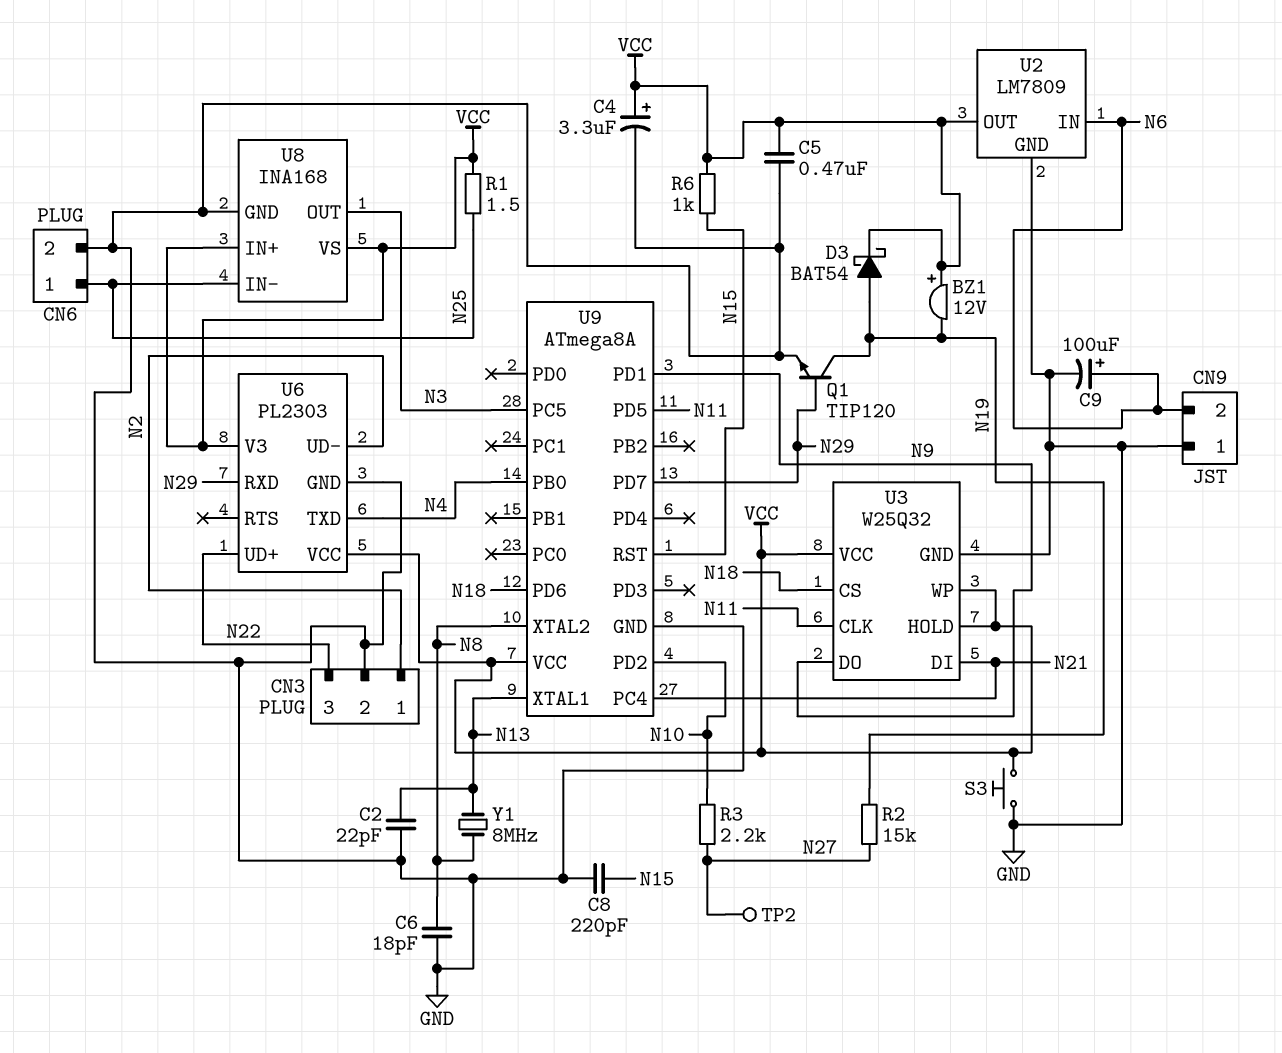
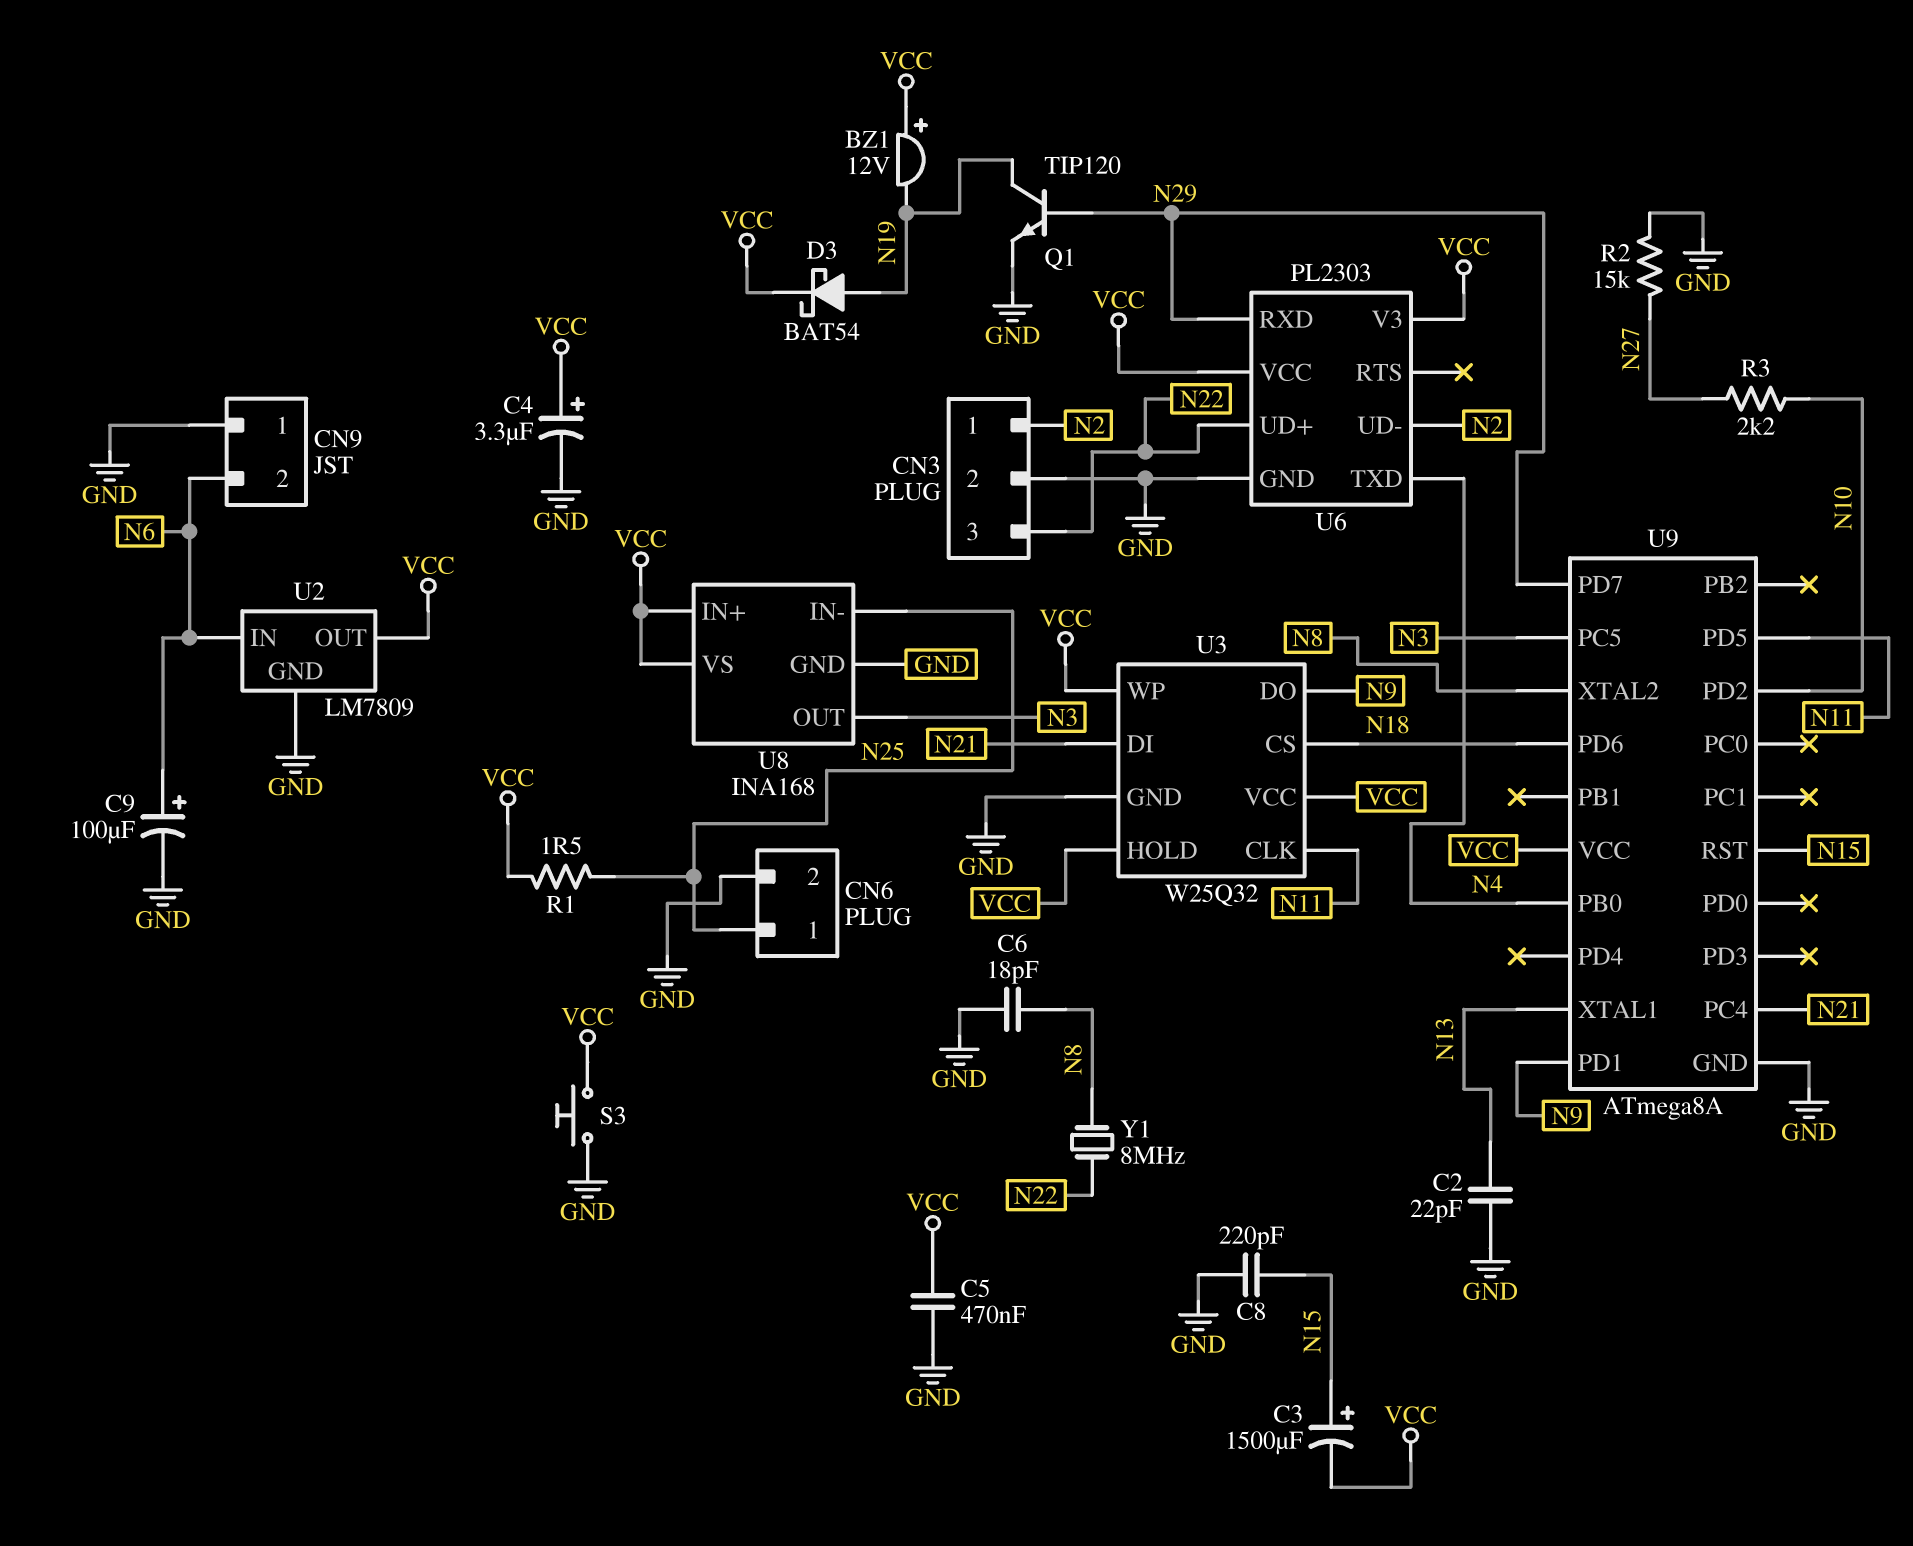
C3: none -> 1500uF (plus N15, minus VCC)
R2: 15k (N19, N27) -> 15k (GND, N27)
R6: 1k (N15, VCC) -> none
TP2: test point (N27) -> none
Y1: 8MHz (N8, N13) -> 8MHz (N8, N22)

